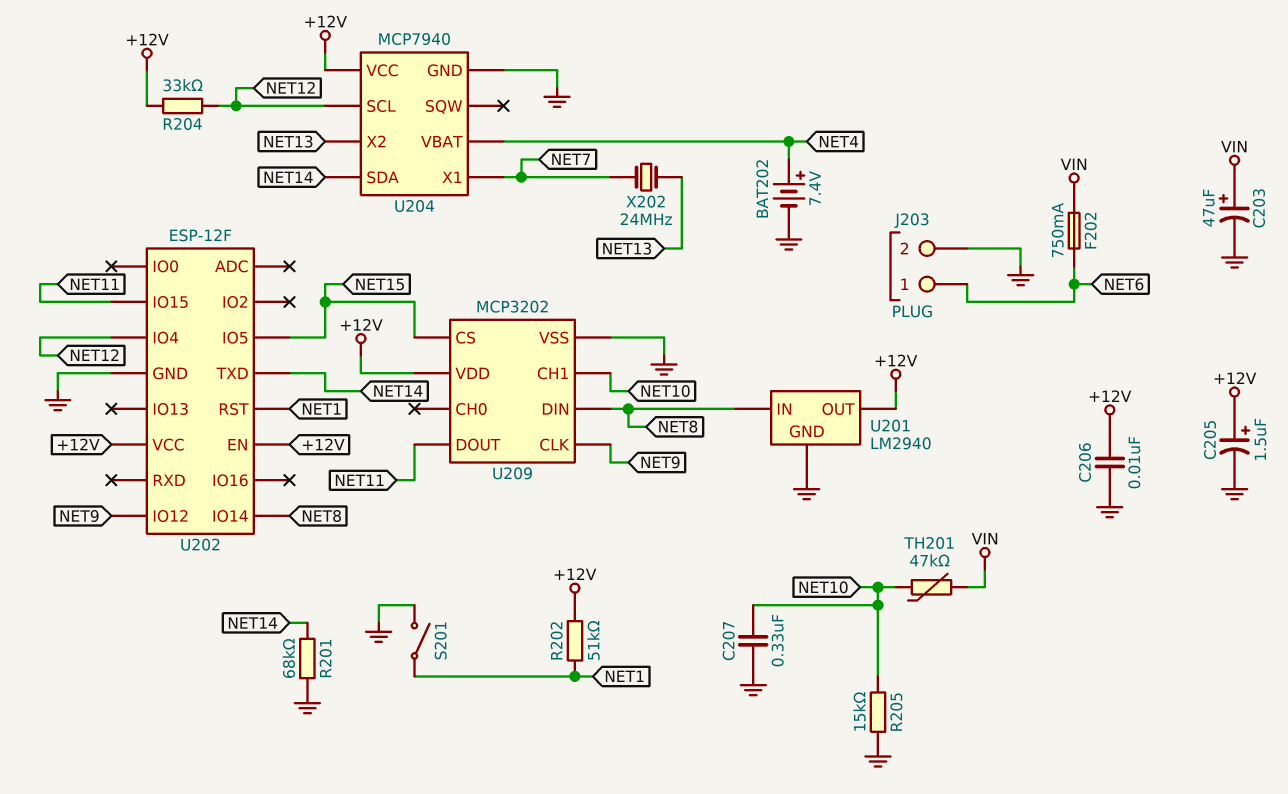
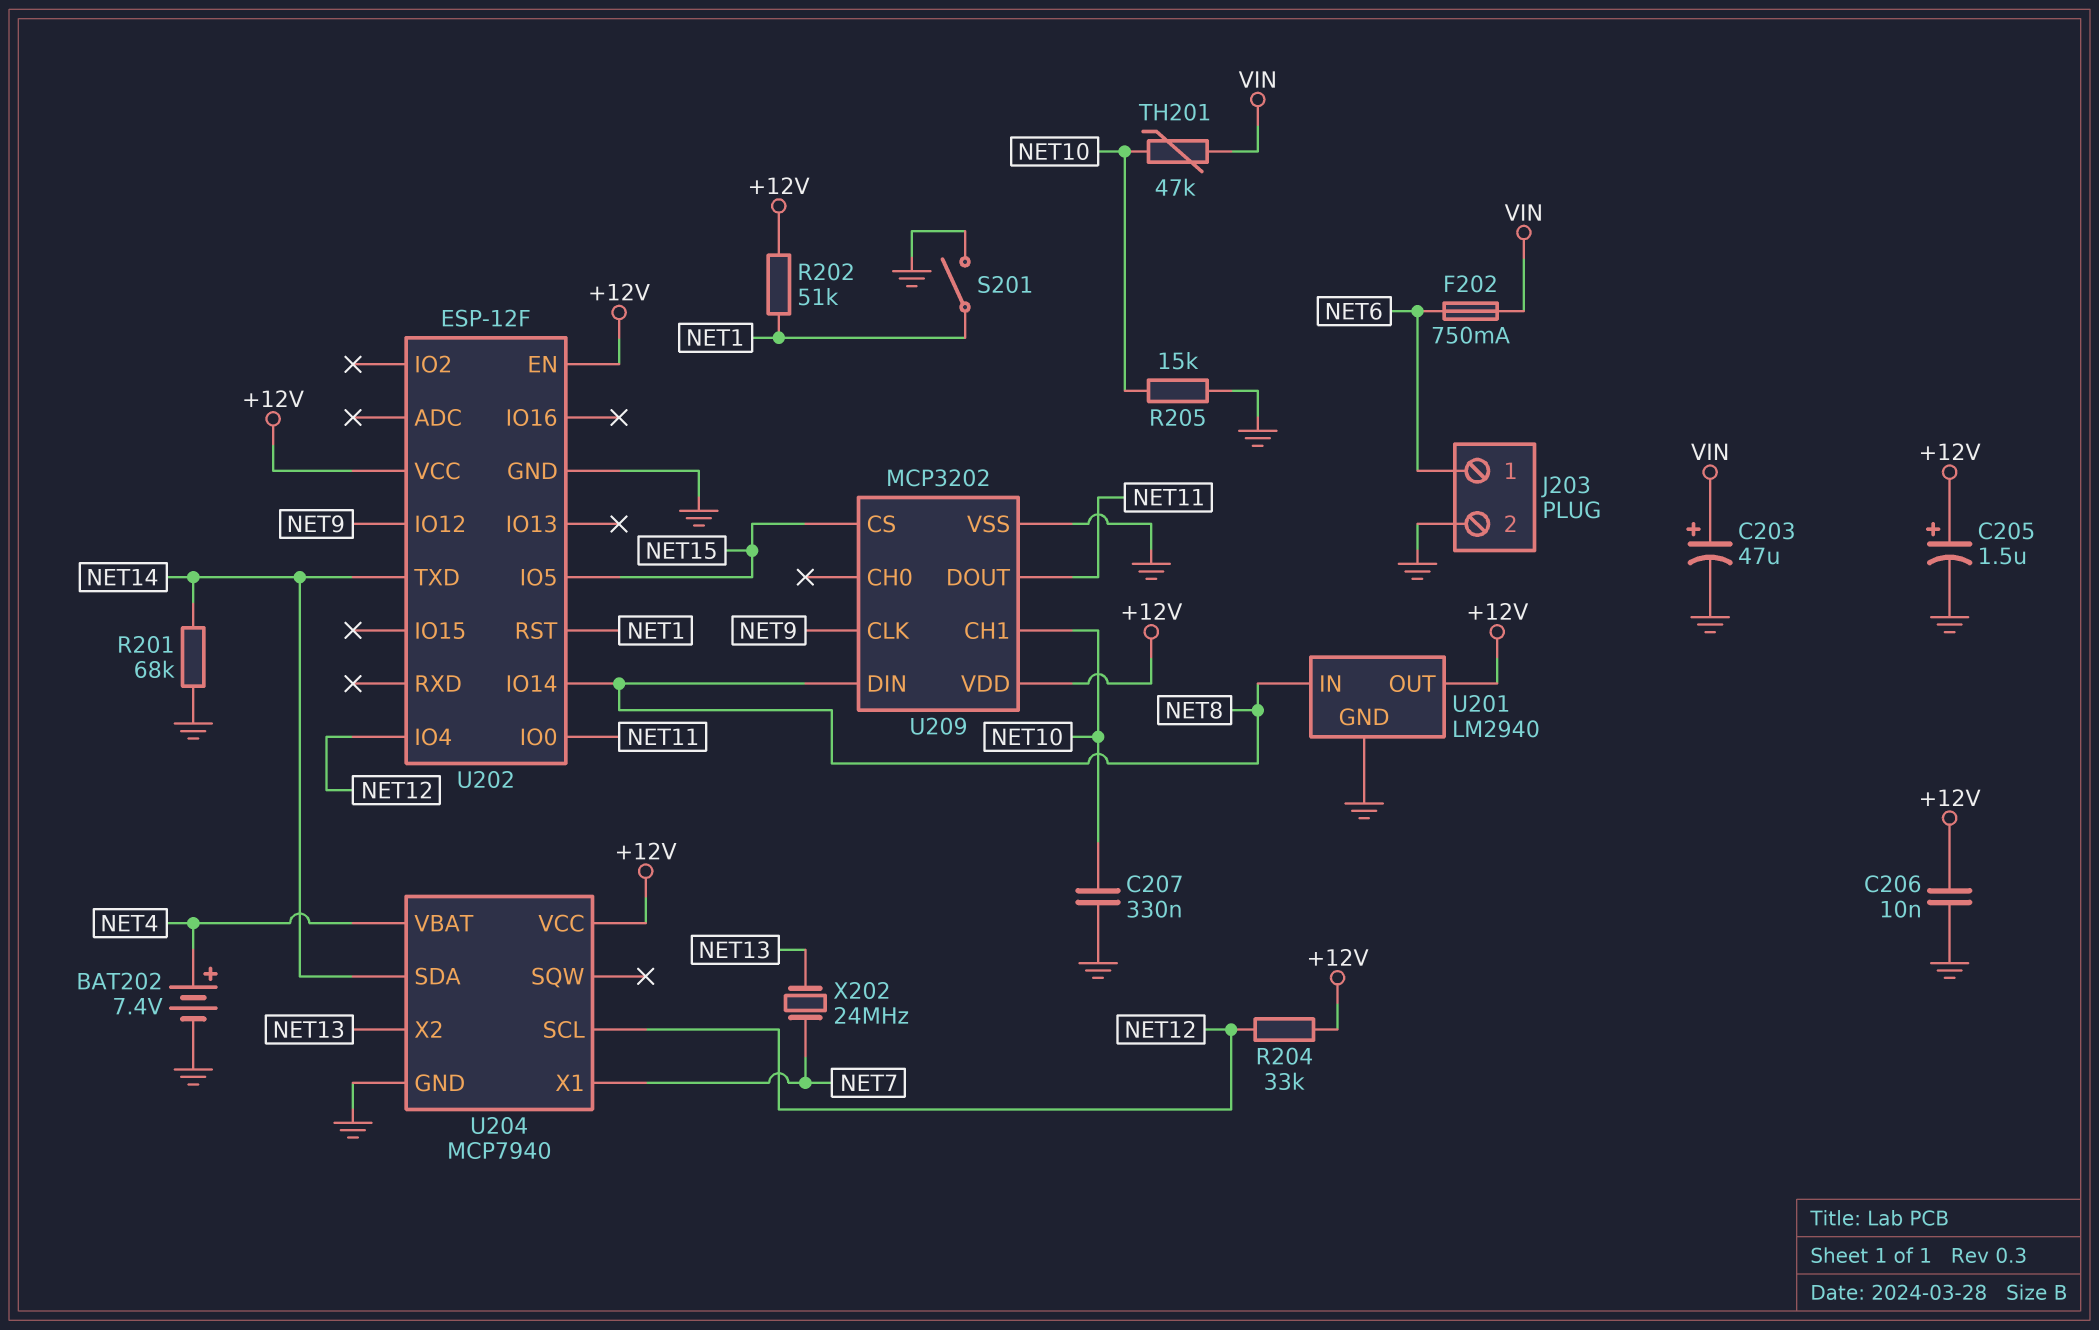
U202 pin IO0: none -> NET11
U202 pin IO15: NET11 -> none

